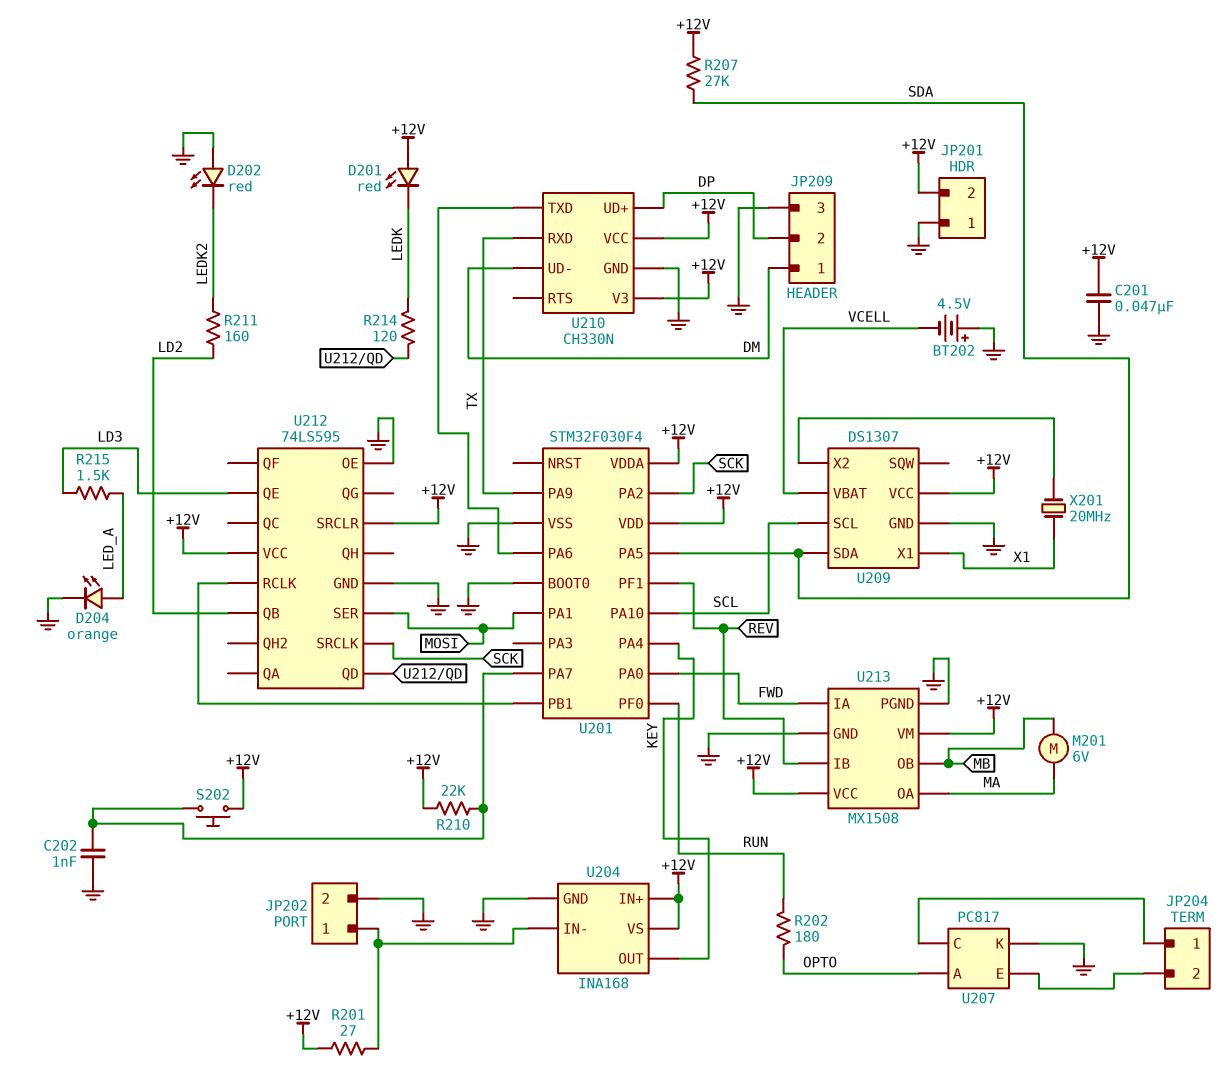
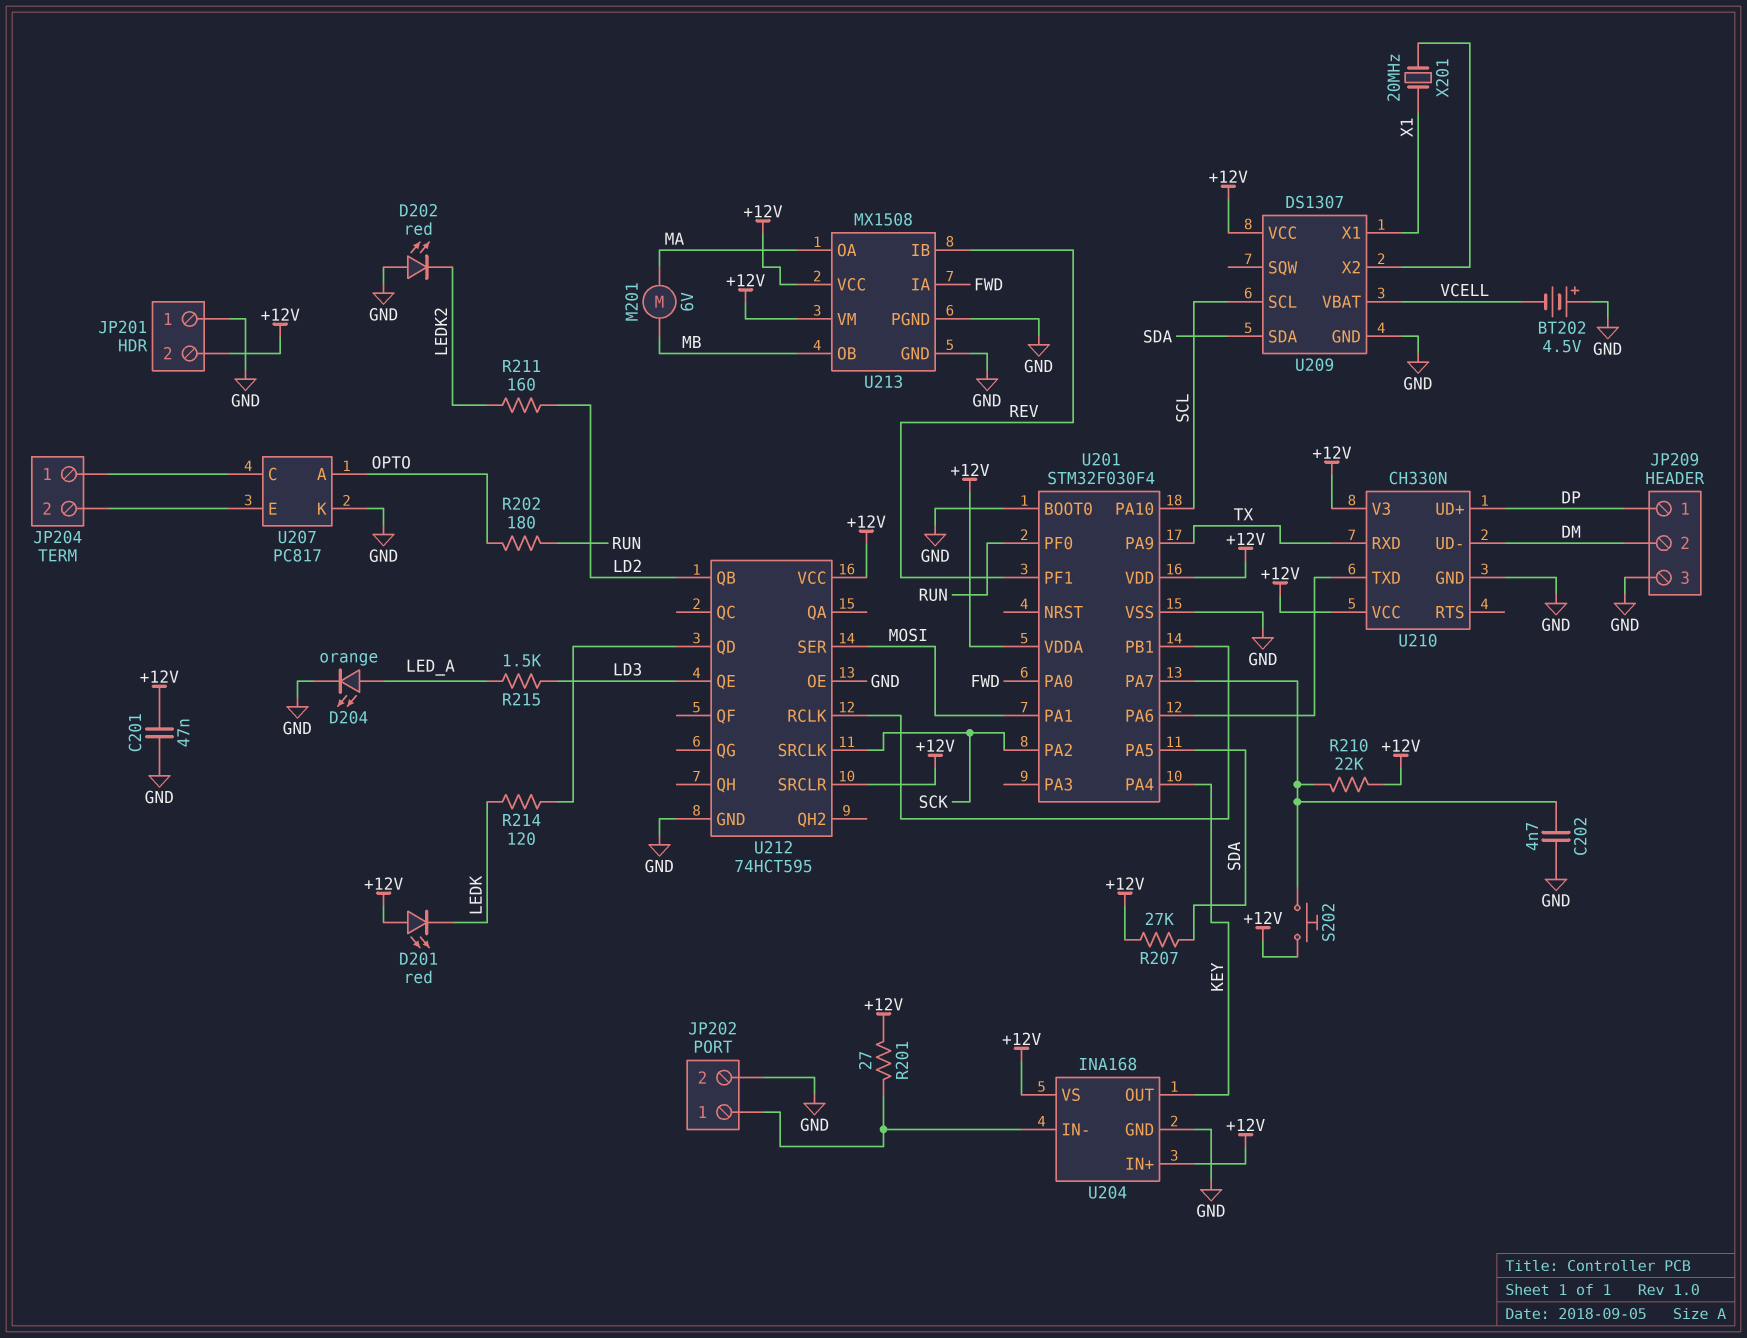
C202: 1nF (GND, U201/PA7) -> 4.7nF (GND, U201/PA7)
JP209 pin 1: DM -> DP
JP209 pin 2: DP -> DM
U212: 74LS595 -> 74HCT595

